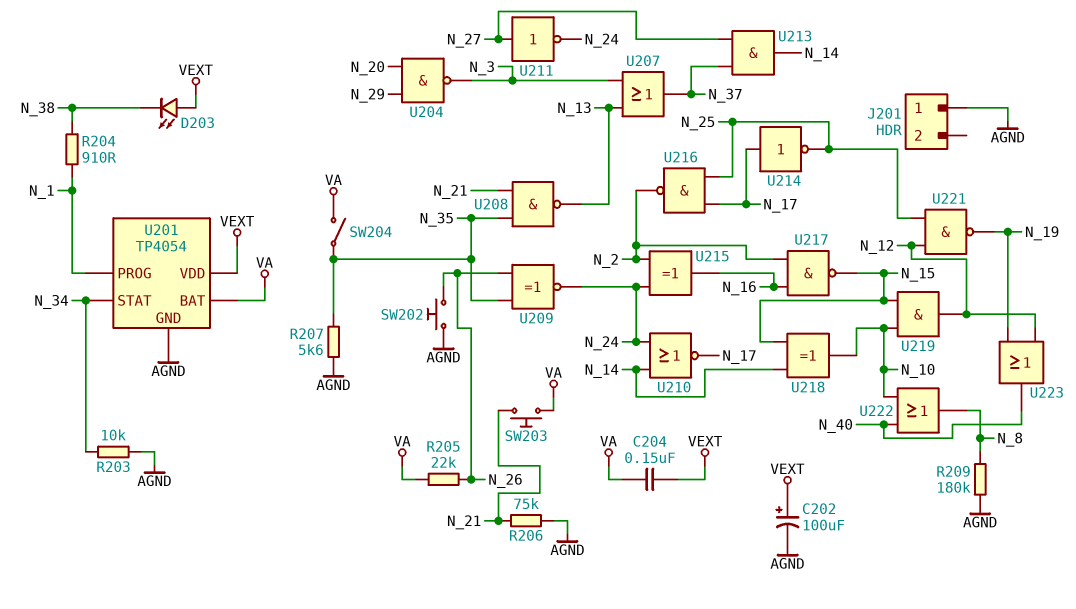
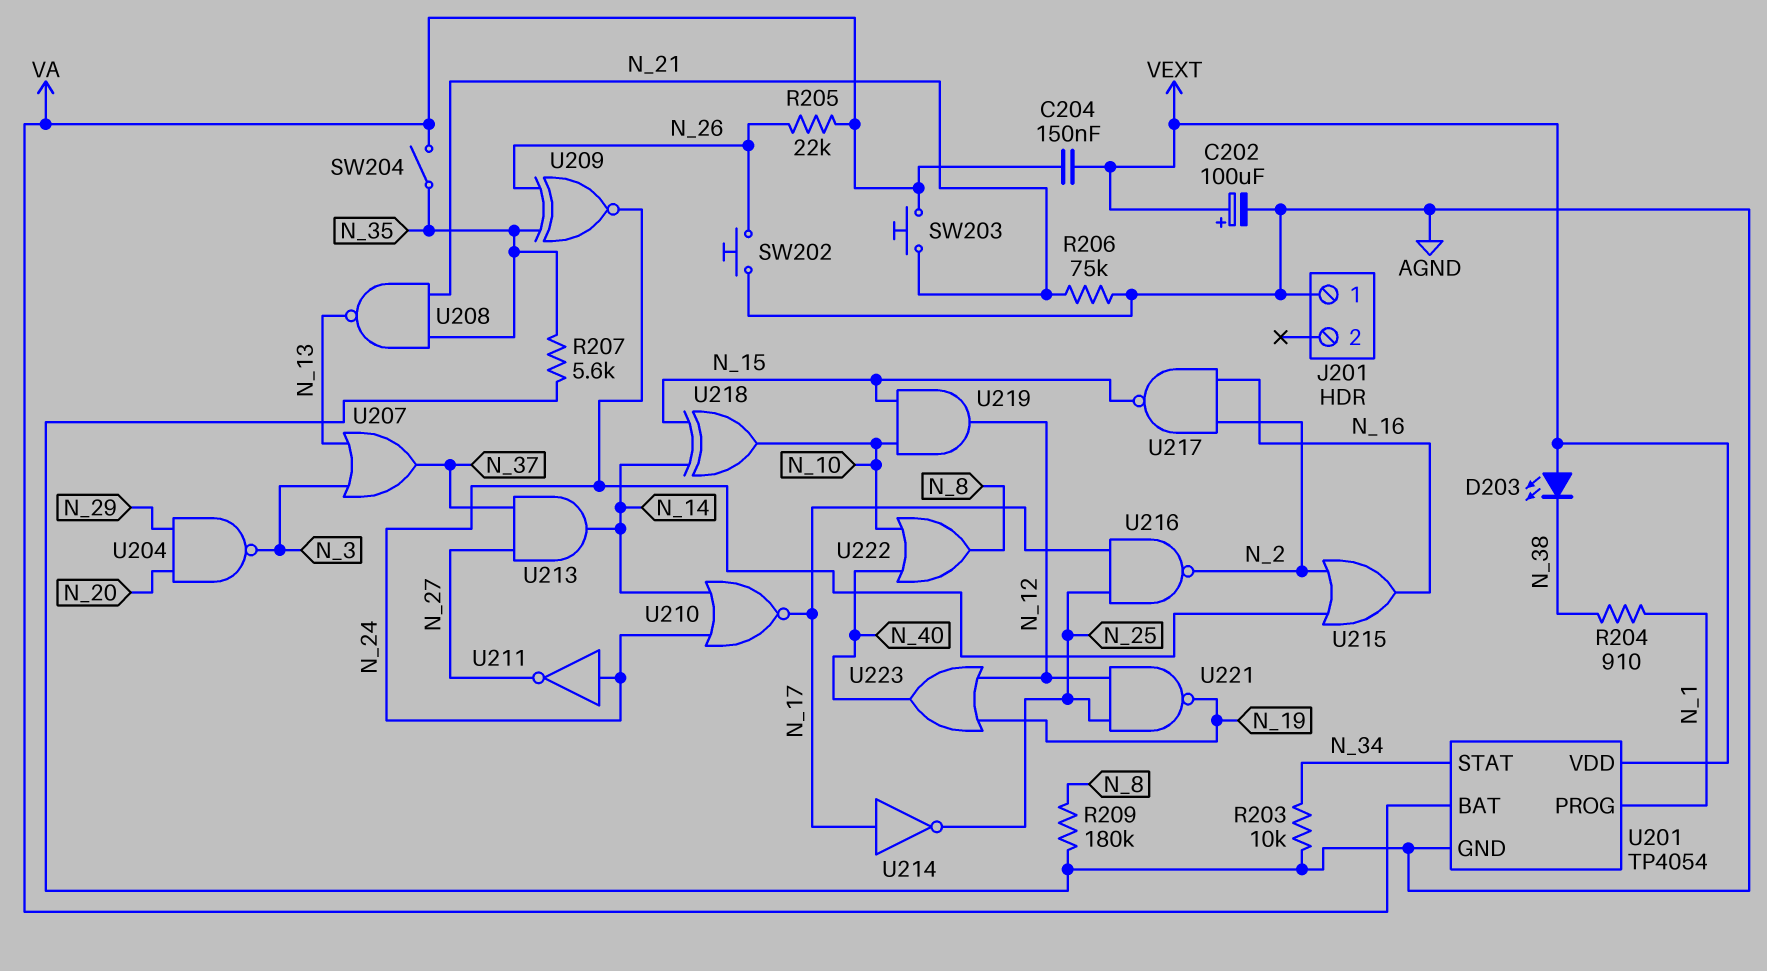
U211: NOT (in N_27, out N_24) -> NOT (in N_24, out N_27)
U215: XOR (in N_2, in N_24, out N_16) -> OR (in N_2, in N_24, out N_16)

